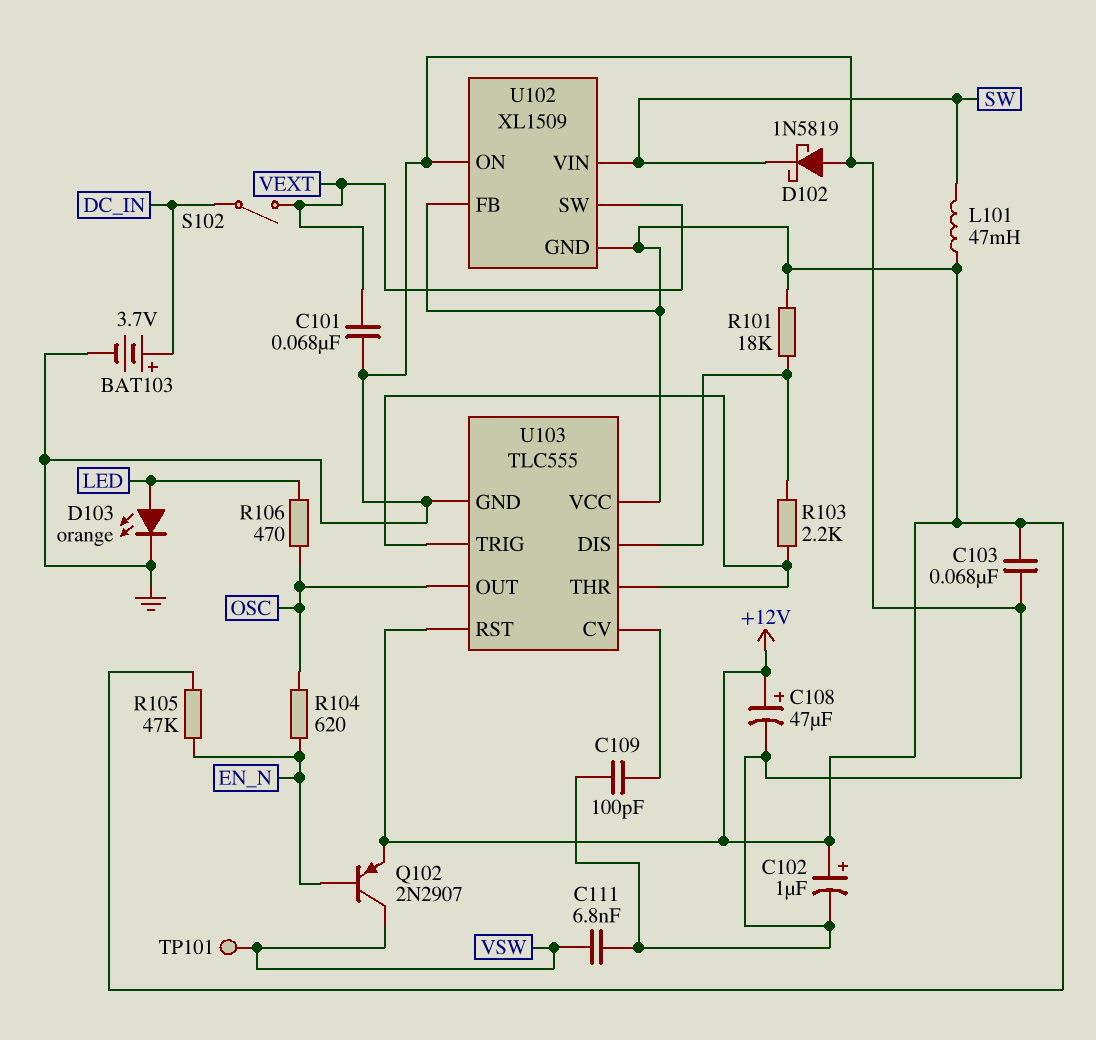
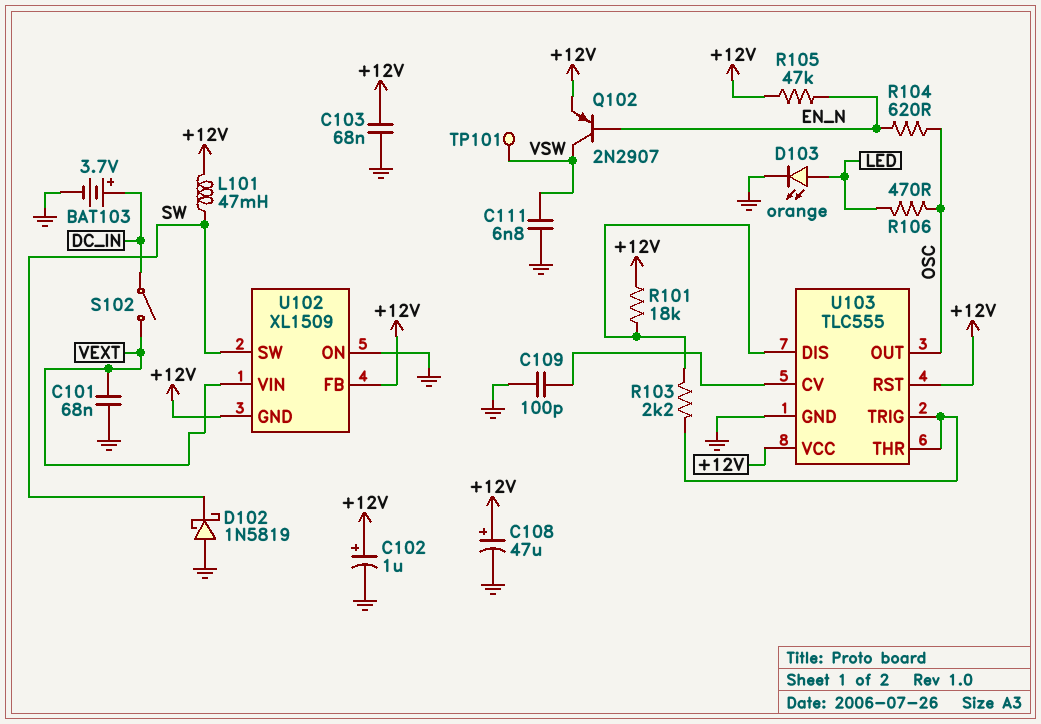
U102 pin SW: VEXT -> SW
U102 pin VIN: SW -> VEXT

